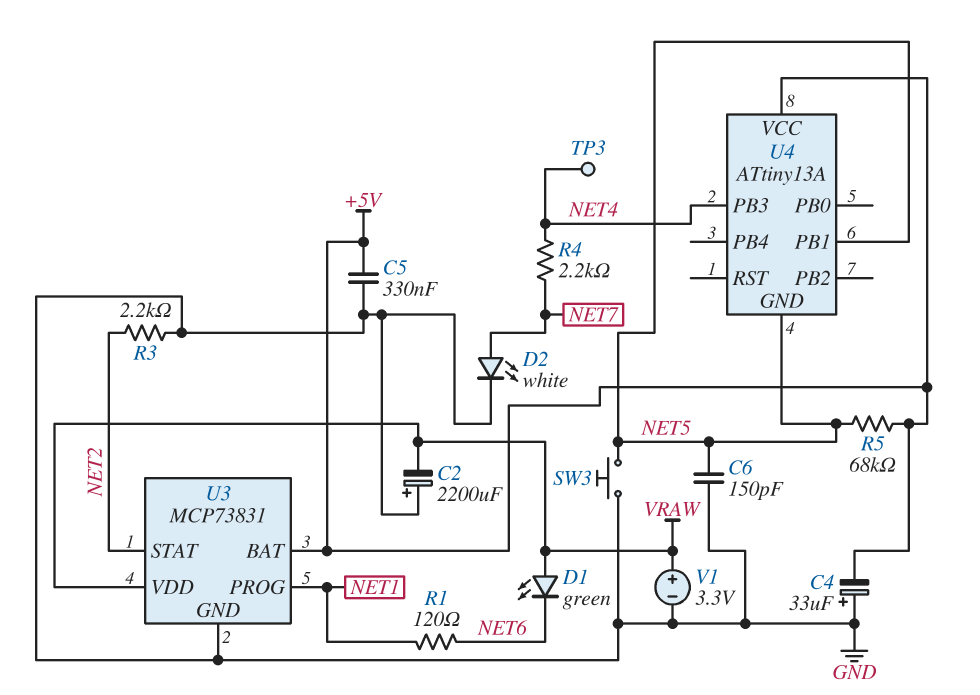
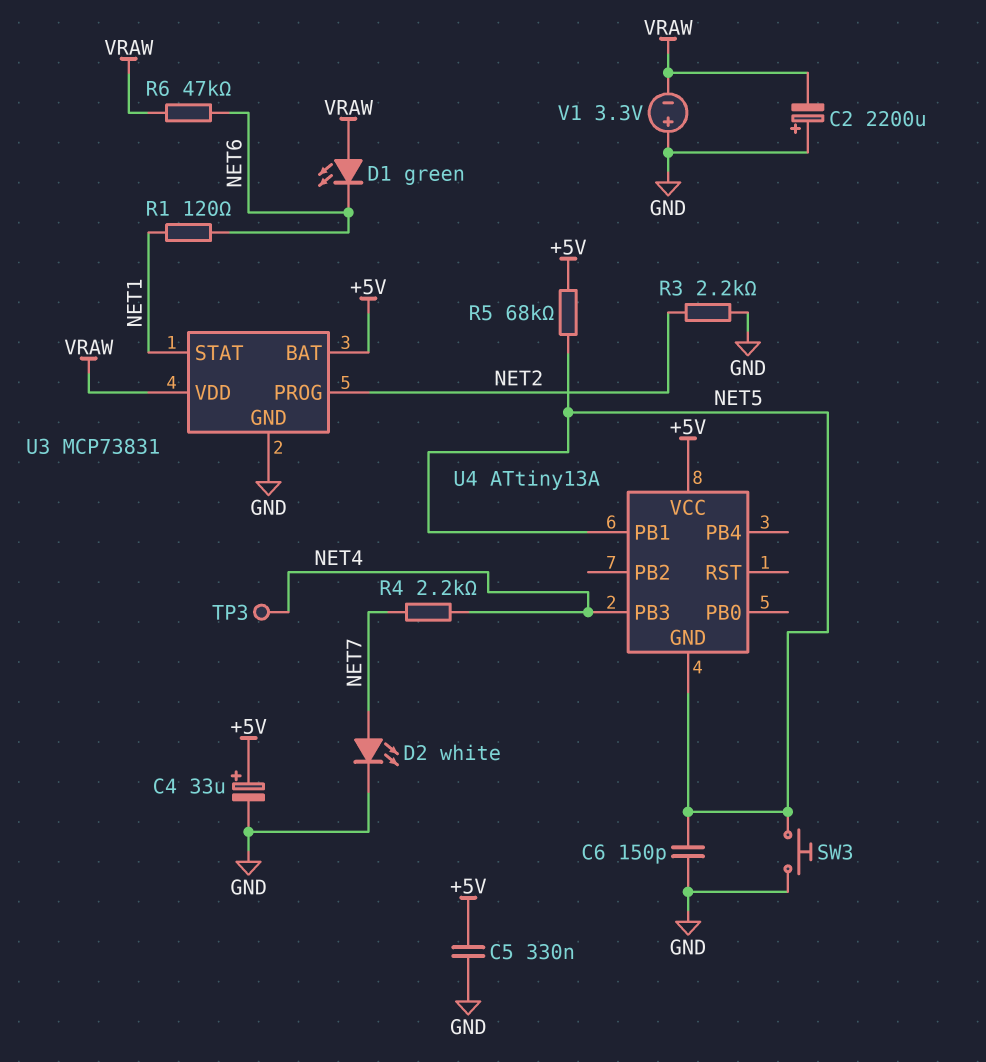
C4: 33uF (plus GND, minus +5V) -> 33uF (plus +5V, minus GND)
R6: none -> 47k (NET6, VRAW)
U3 pin PROG: NET1 -> NET2
U3 pin STAT: NET2 -> NET1
V1: 3.3V (plus VRAW, minus GND) -> 3.3V (plus GND, minus VRAW)

